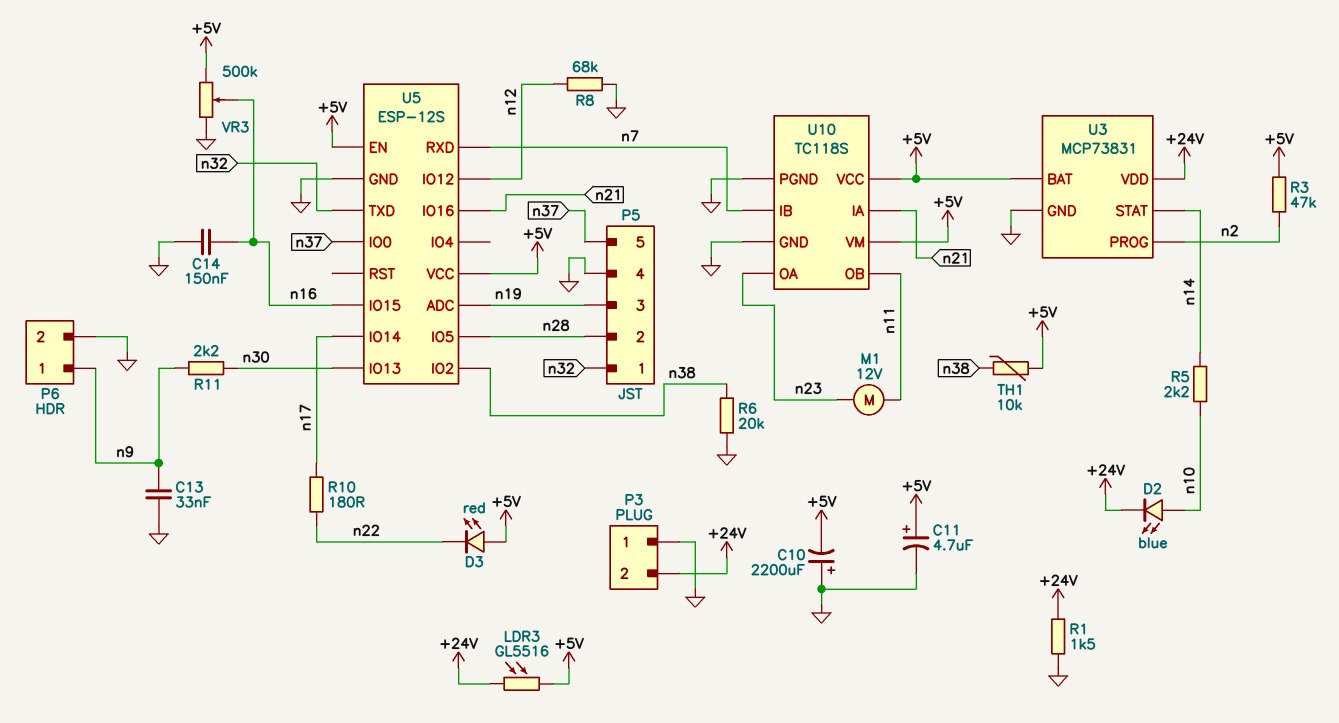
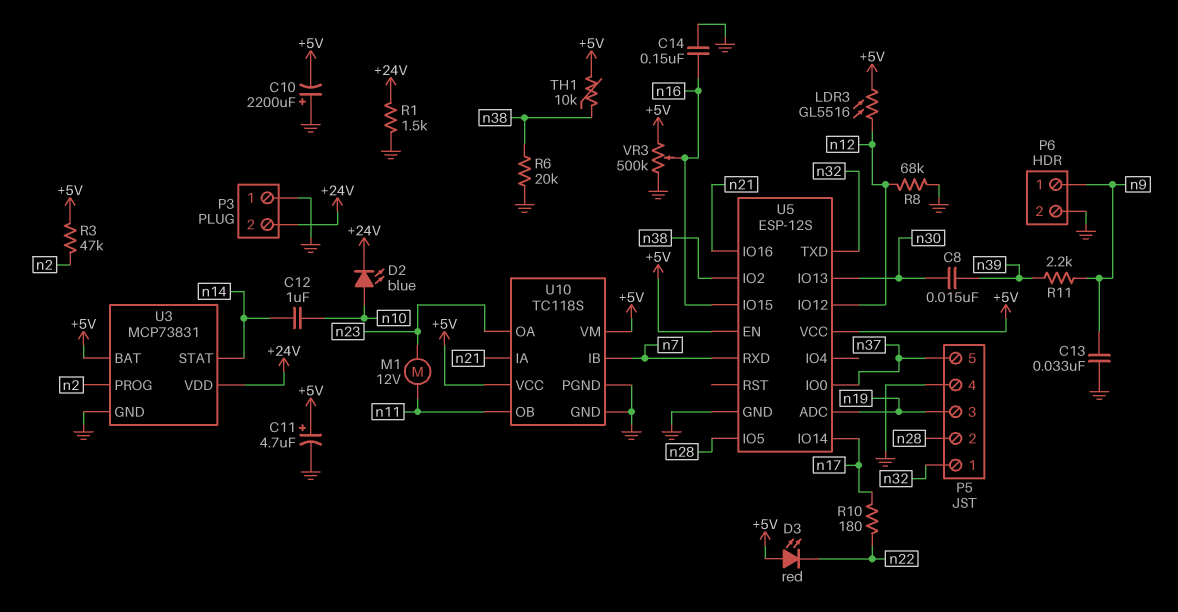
C8: none -> 15nF (n30, n39)
C12: none -> 1uF (n10, n14)
LDR3: GL5516 (+5V, +24V) -> GL5516 (+5V, n12)
R5: 2.2k (n10, n14) -> none
R11: 2.2k (n9, n30) -> 2.2k (n9, n39)

